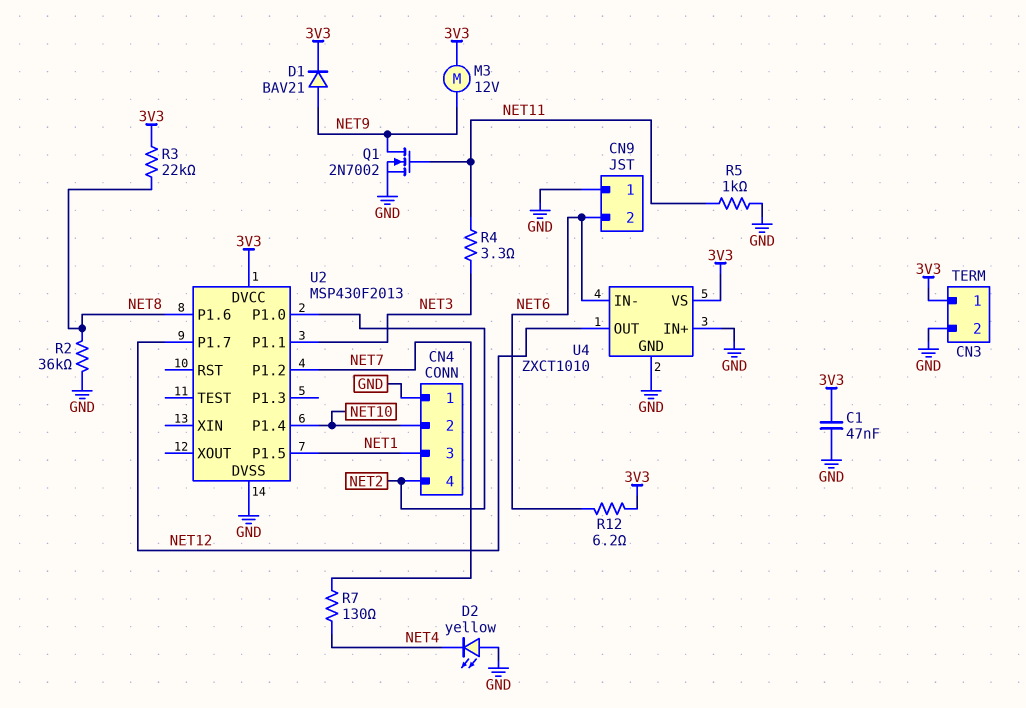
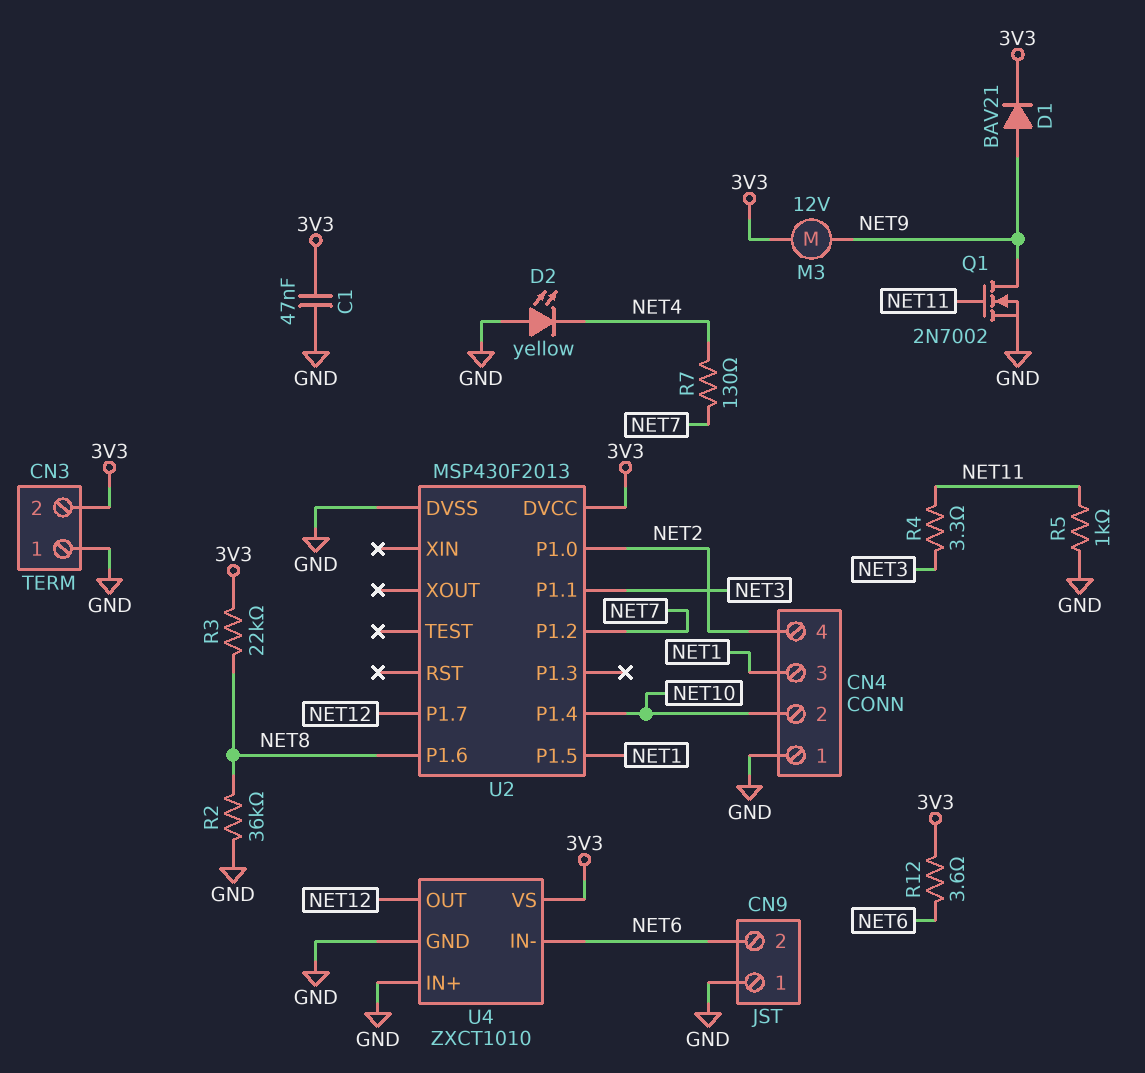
CN3 pin 1: 3V3 -> GND
CN3 pin 2: GND -> 3V3
R12: 6.2 (3V3, NET6) -> 3.6 (3V3, NET6)

